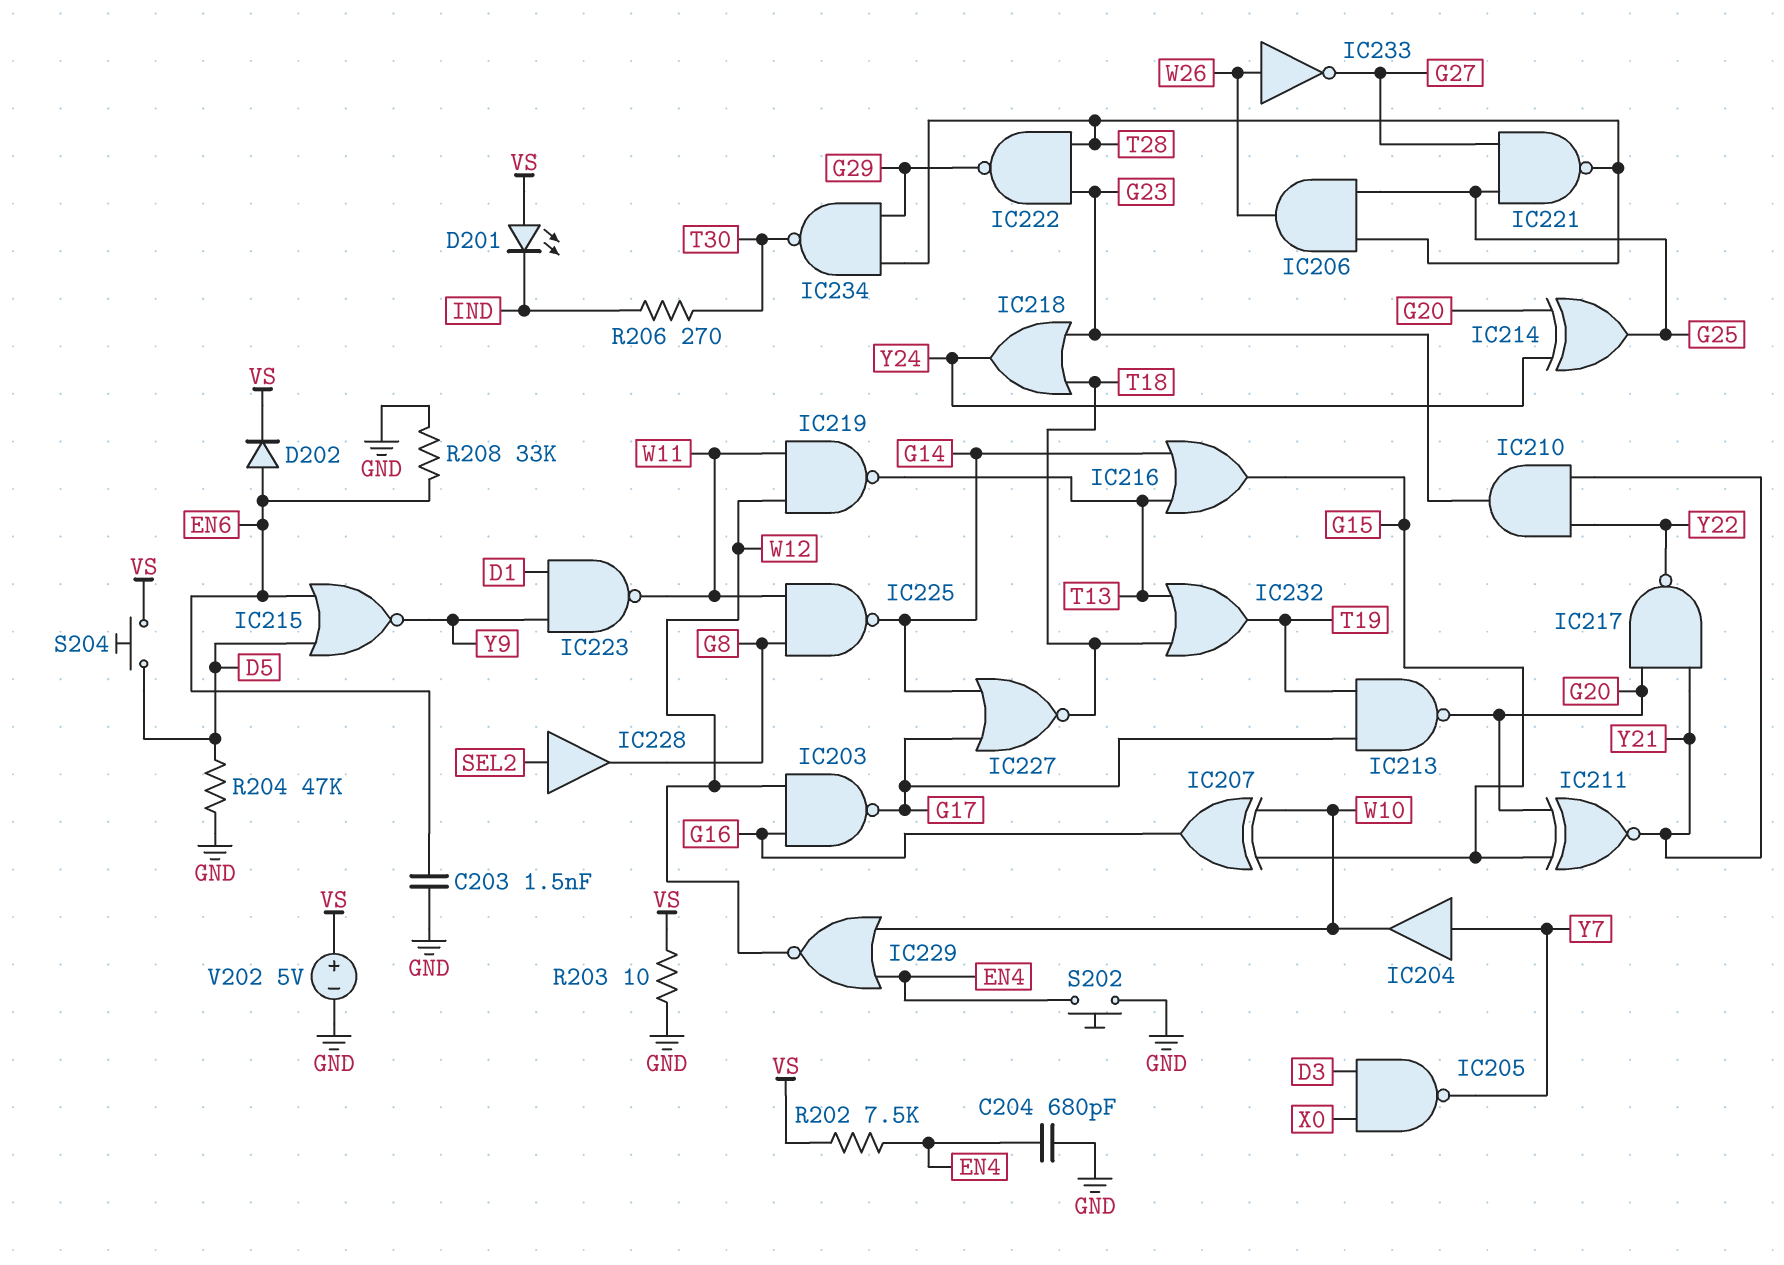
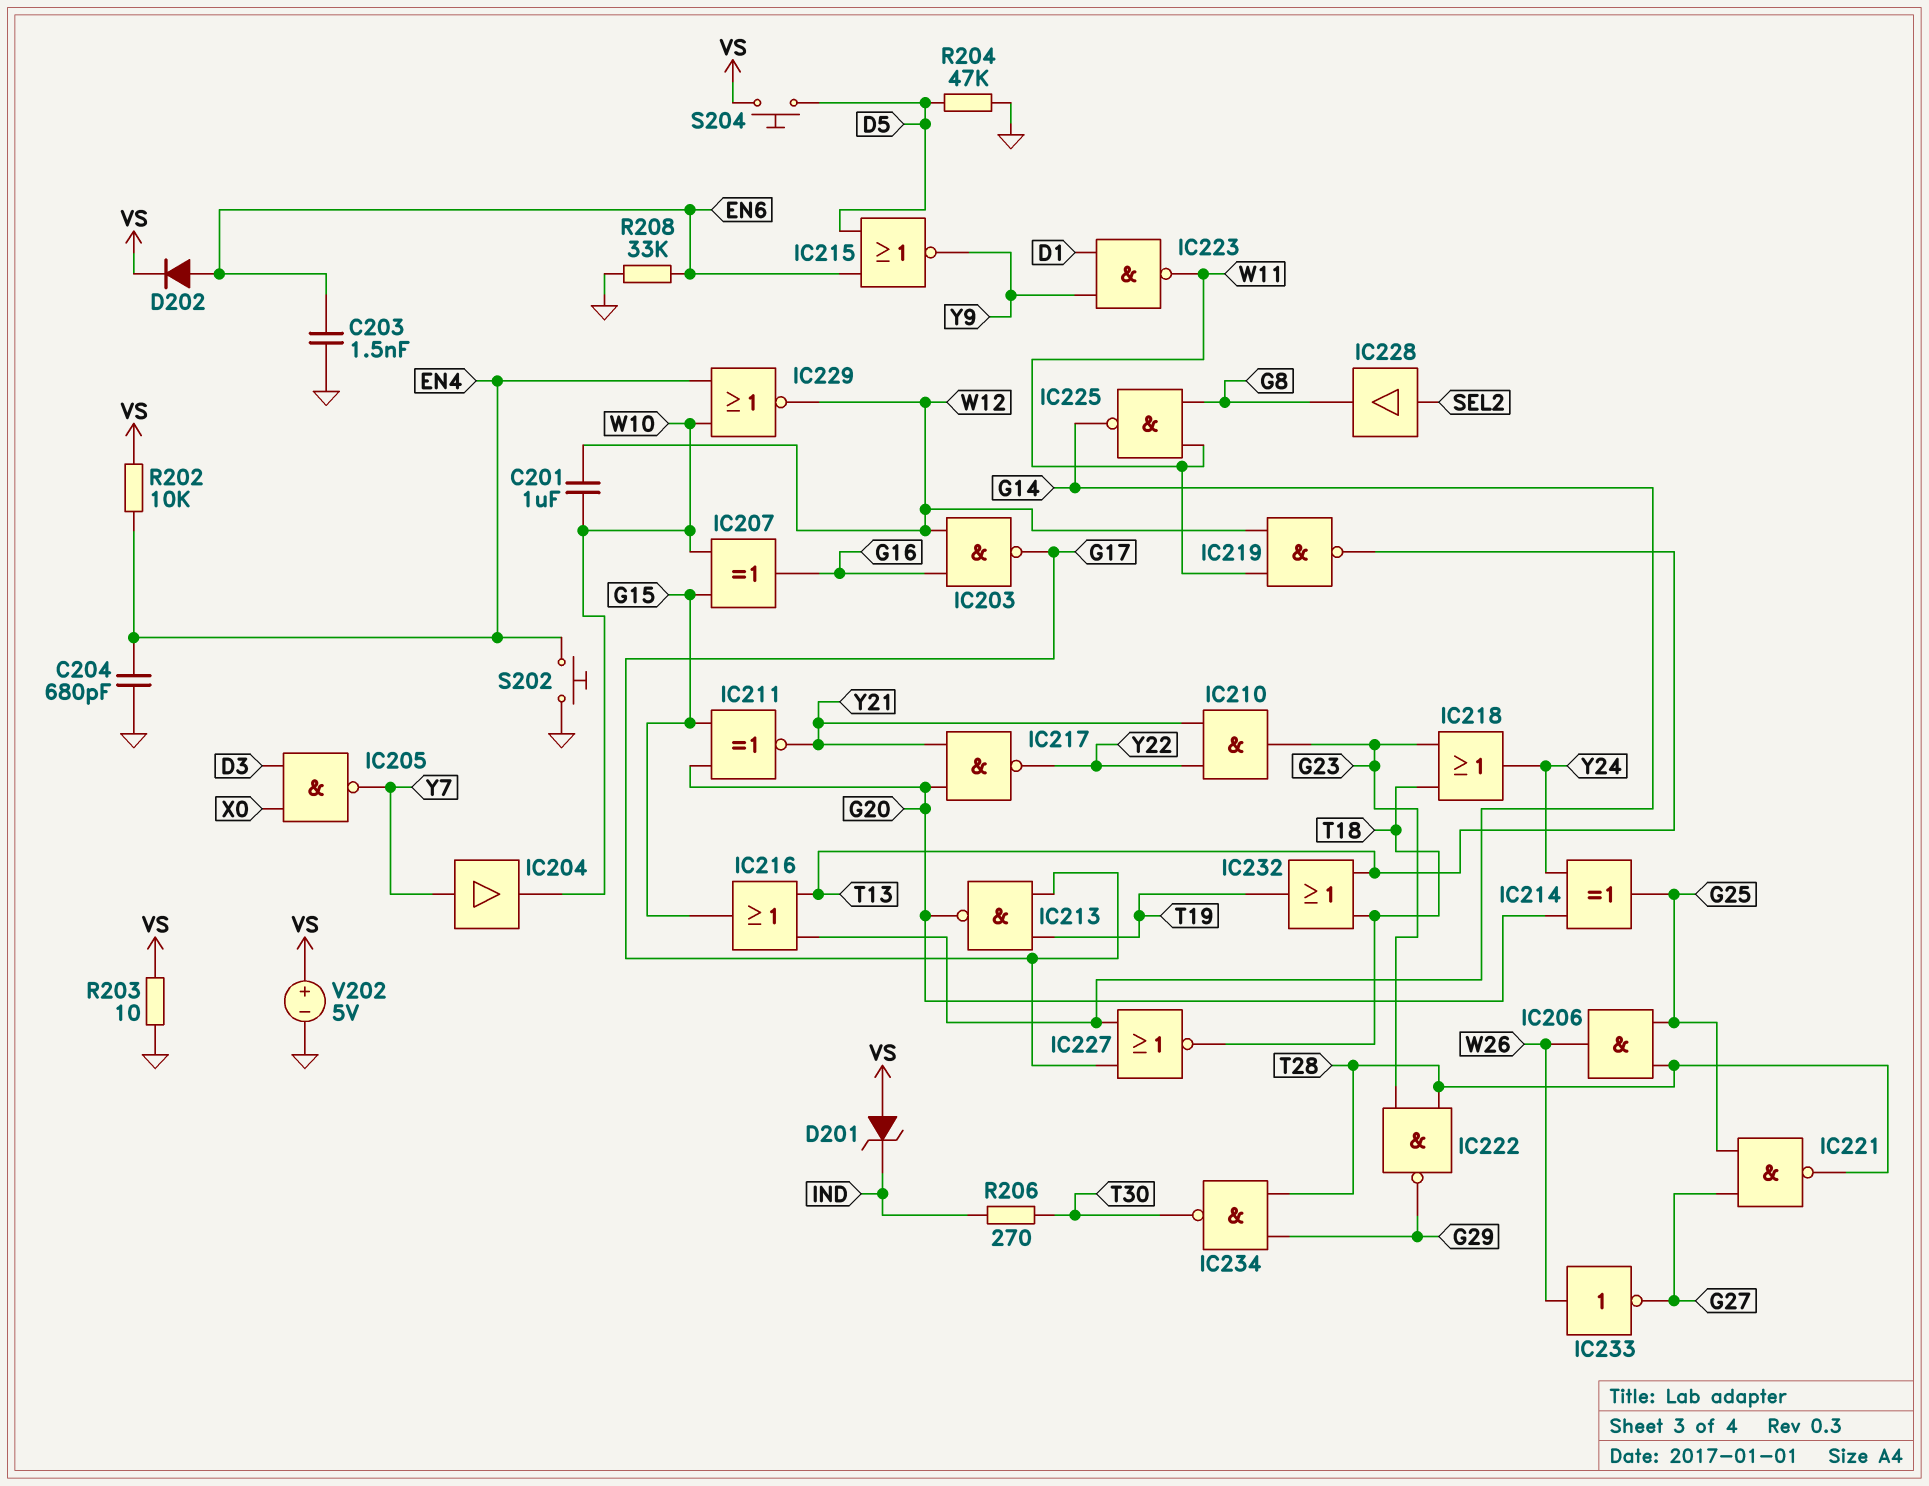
C201: none -> 1uF (W10, W12)
D201: LED (A VS, K IND) -> zener (A VS, K IND)
R202: 7.5k (EN4, VS) -> 10k (EN4, VS)

